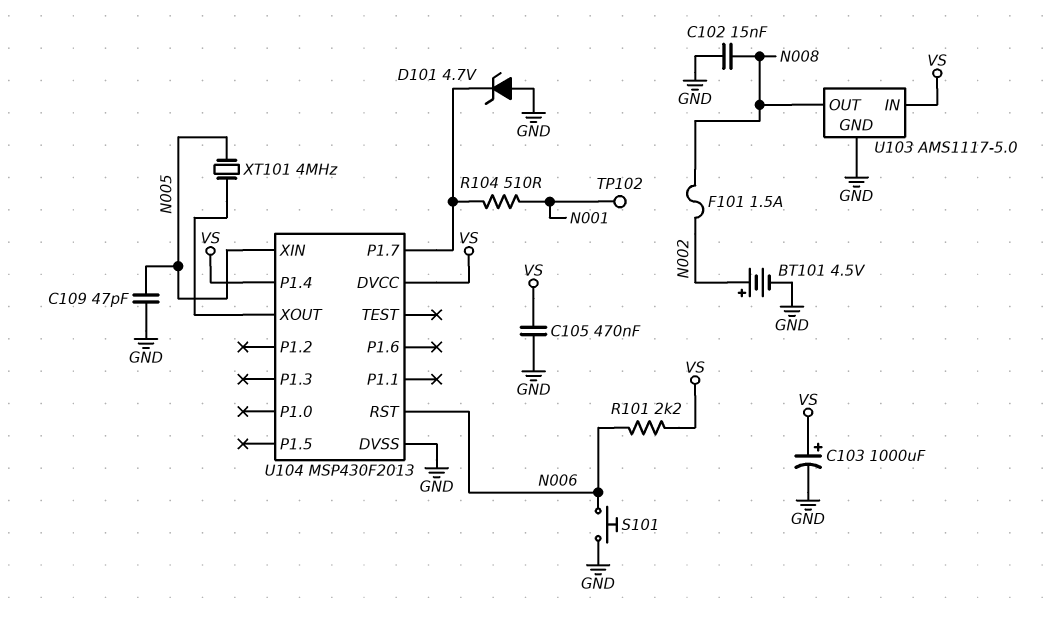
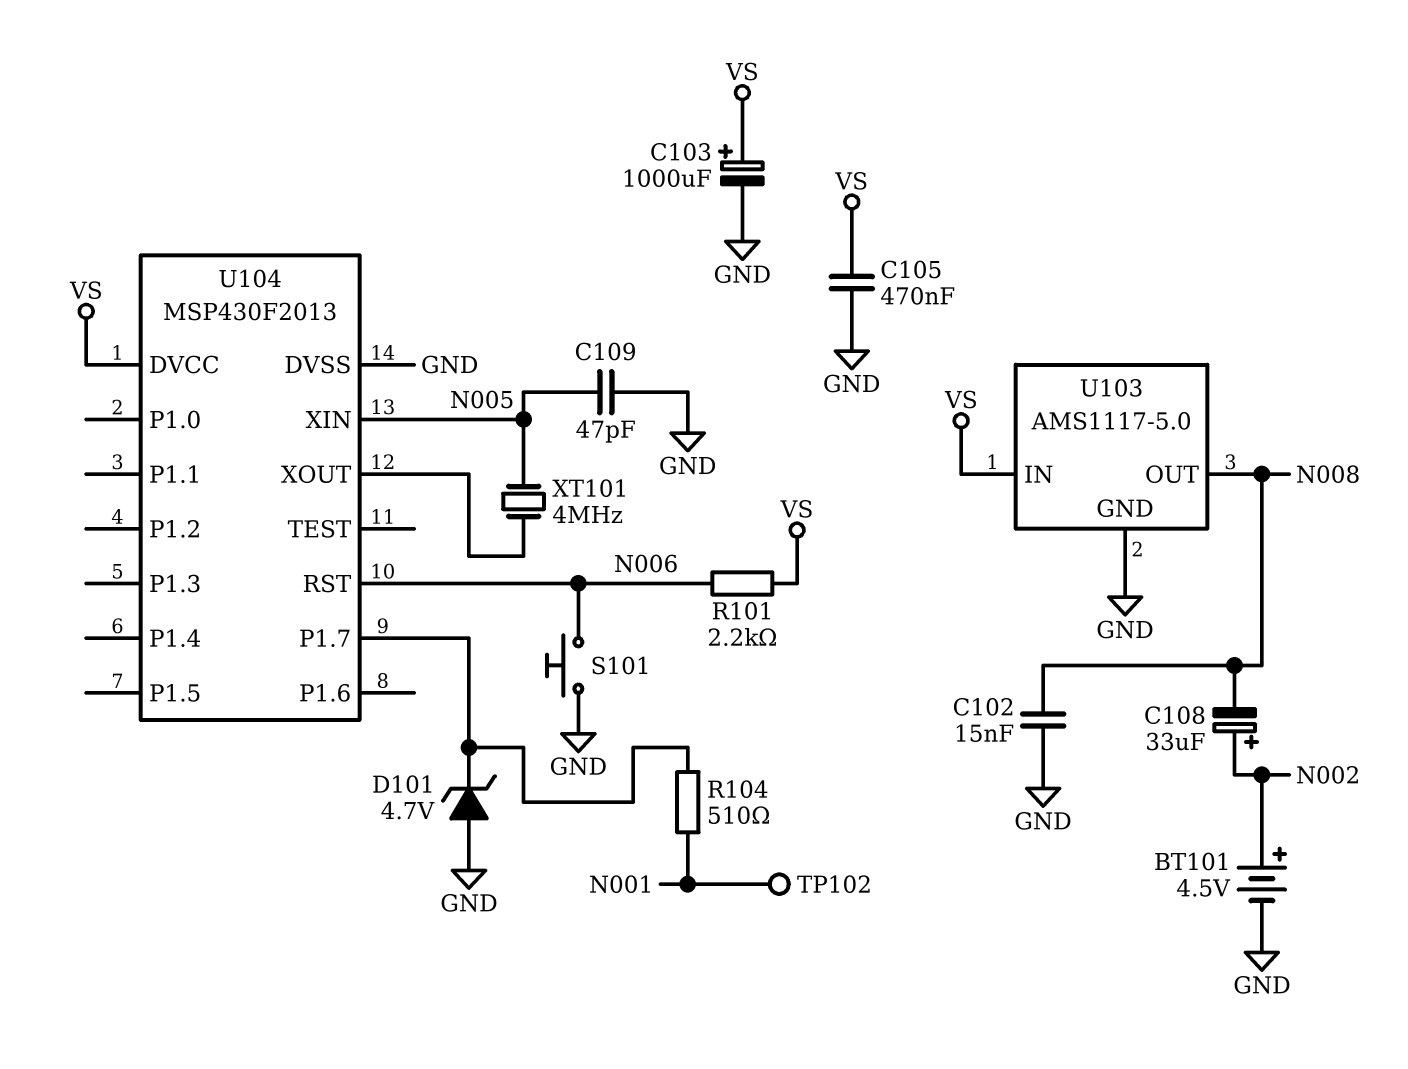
C108: none -> 33uF (plus N002, minus N008)
F101: 1.5A (N002, N008) -> none
U104 pin P1.4: VS -> none

